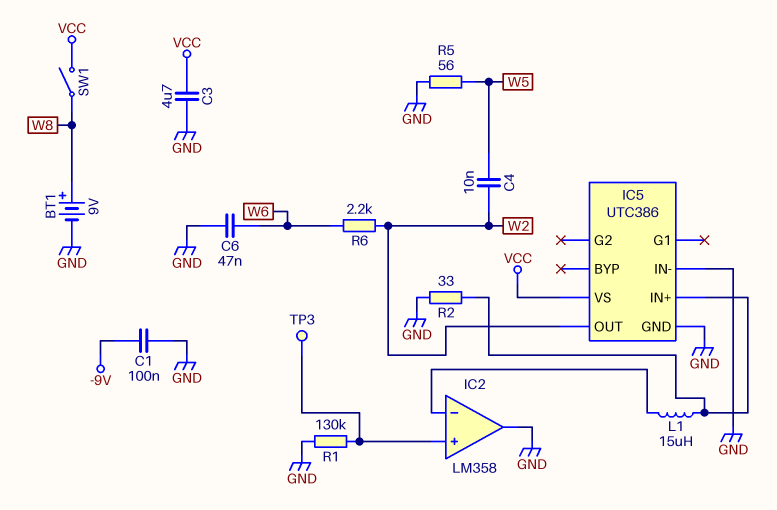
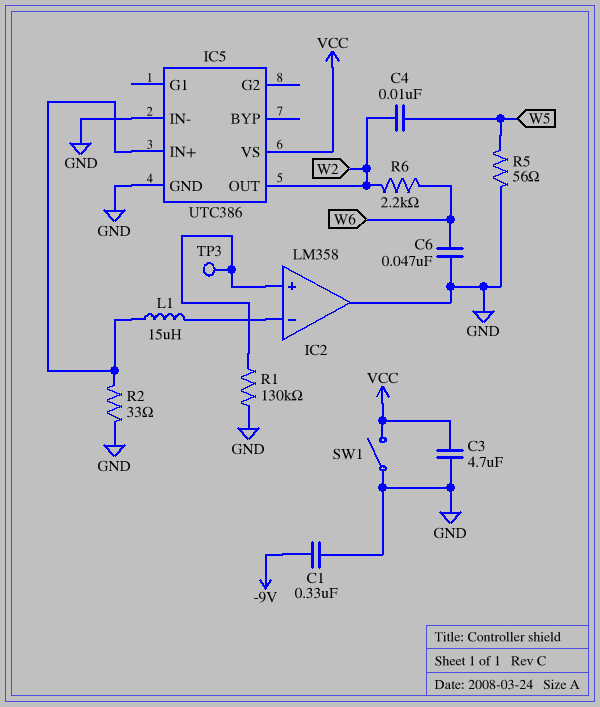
BT1: 9V (plus W8, minus GND) -> none
C1: 100nF (-9V, GND) -> 330nF (-9V, GND)
SW1: switch (VCC, W8) -> switch (GND, VCC)

